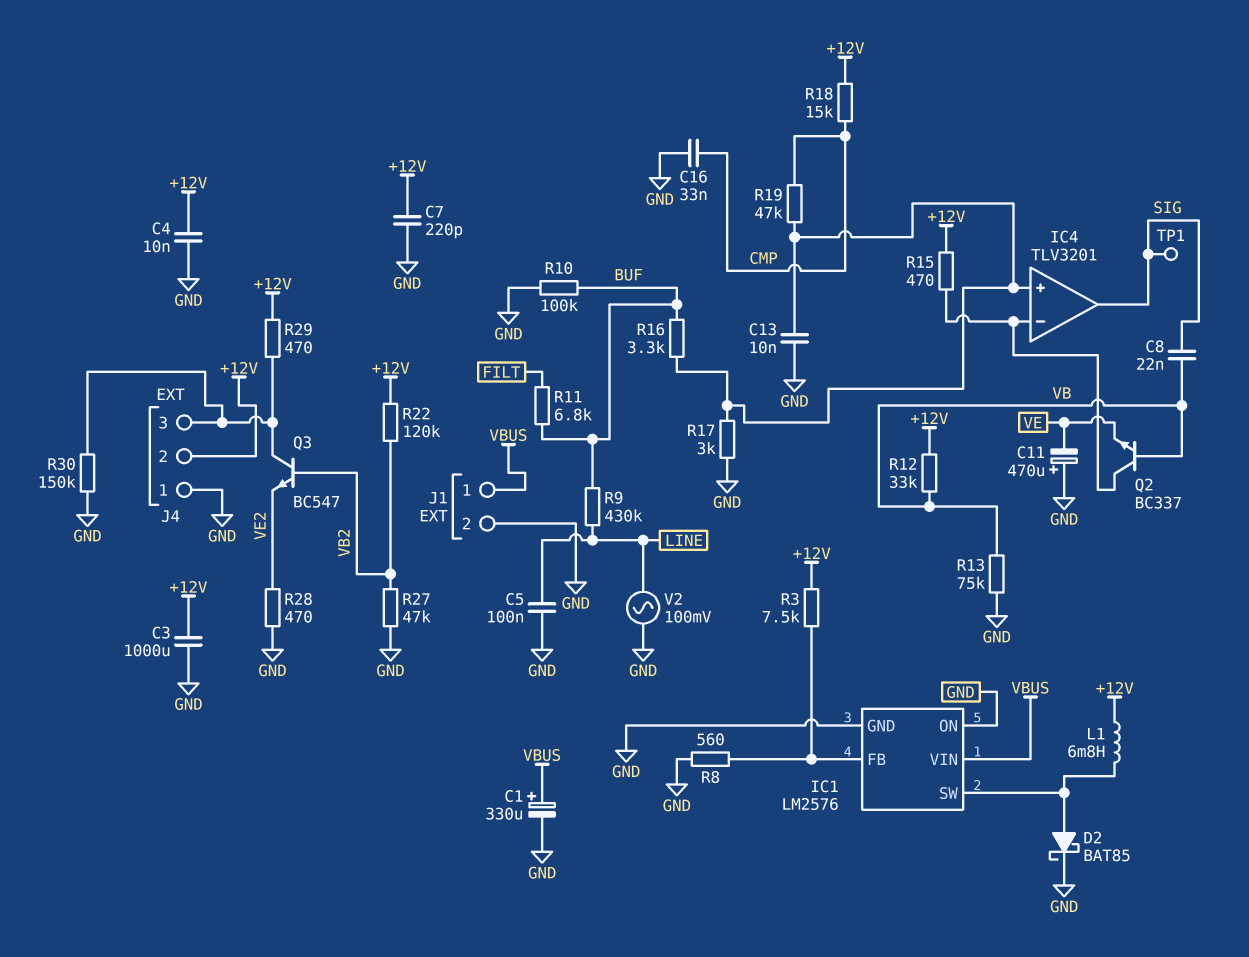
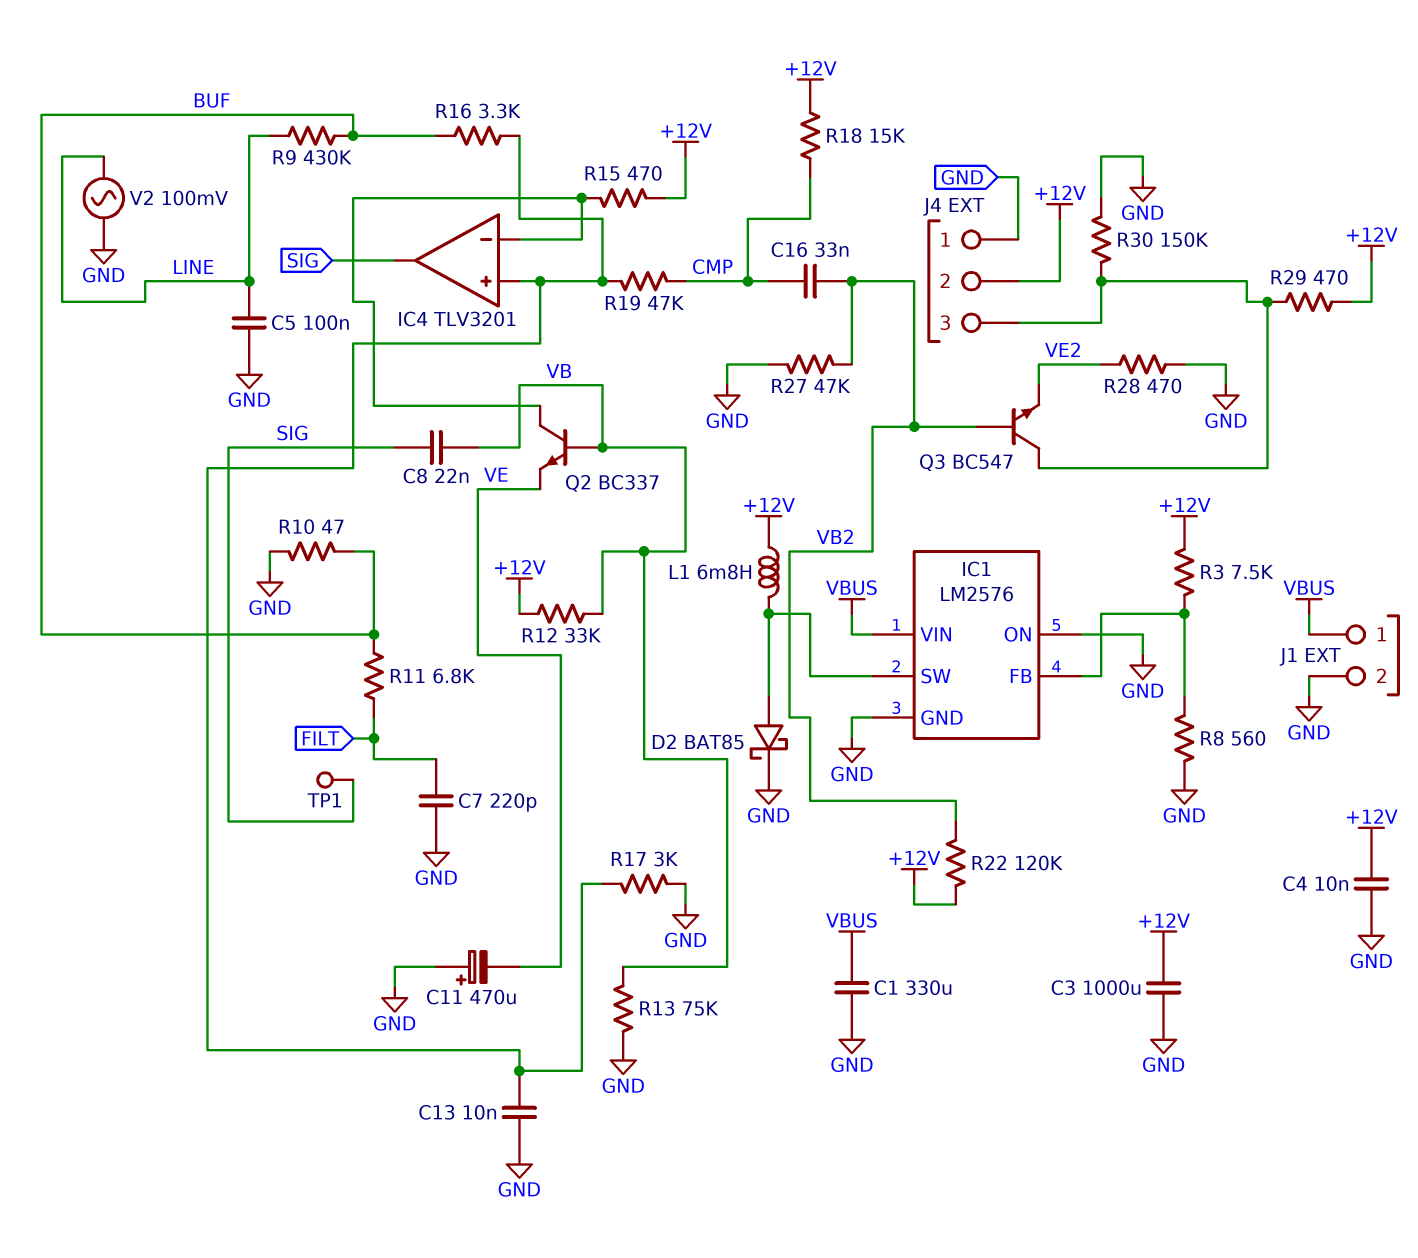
C1: 330uF (plus VBUS, minus GND) -> 330uF (GND, VBUS)
C7: 220pF (+12V, GND) -> 220pF (FILT, GND)
C16: 33nF (CMP, GND) -> 33nF (CMP, VB2)
R10: 100k (BUF, GND) -> 47 (BUF, GND)

